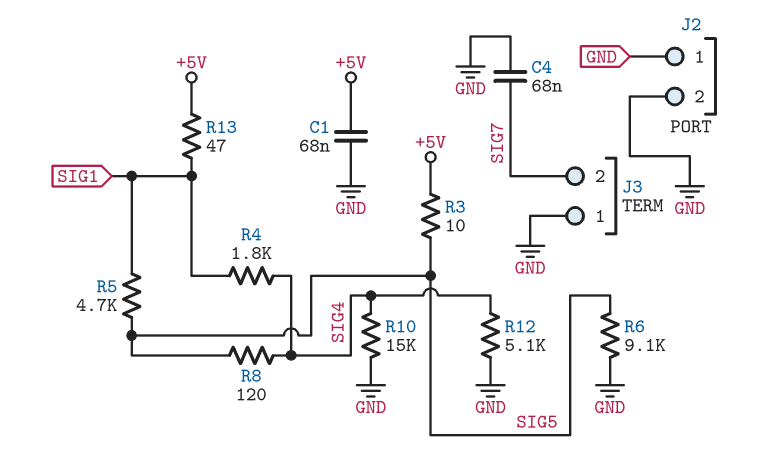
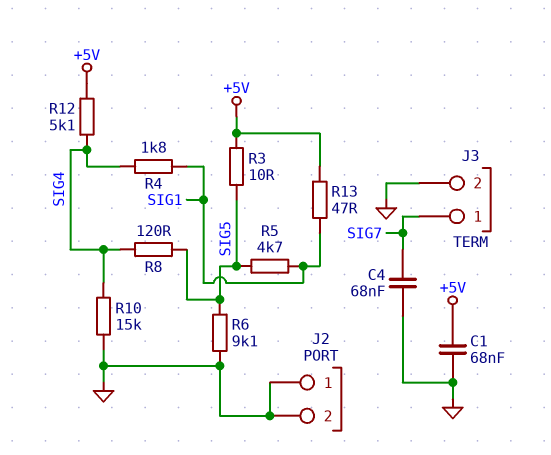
J3 pin 1: GND -> SIG7
J3 pin 2: SIG7 -> GND
R12: 5.1k (GND, SIG4) -> 5.1k (+5V, SIG4)

